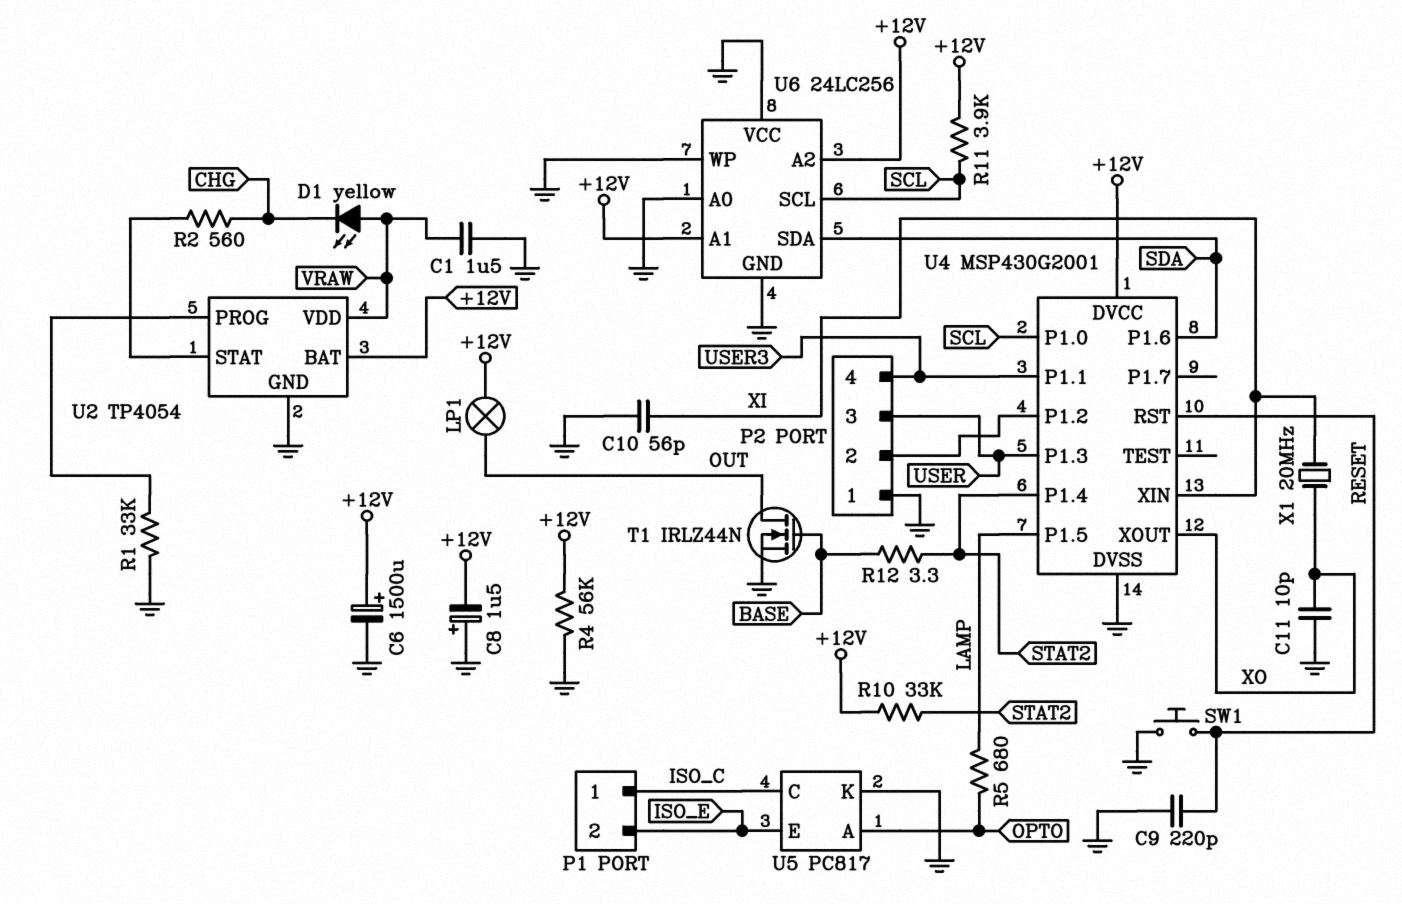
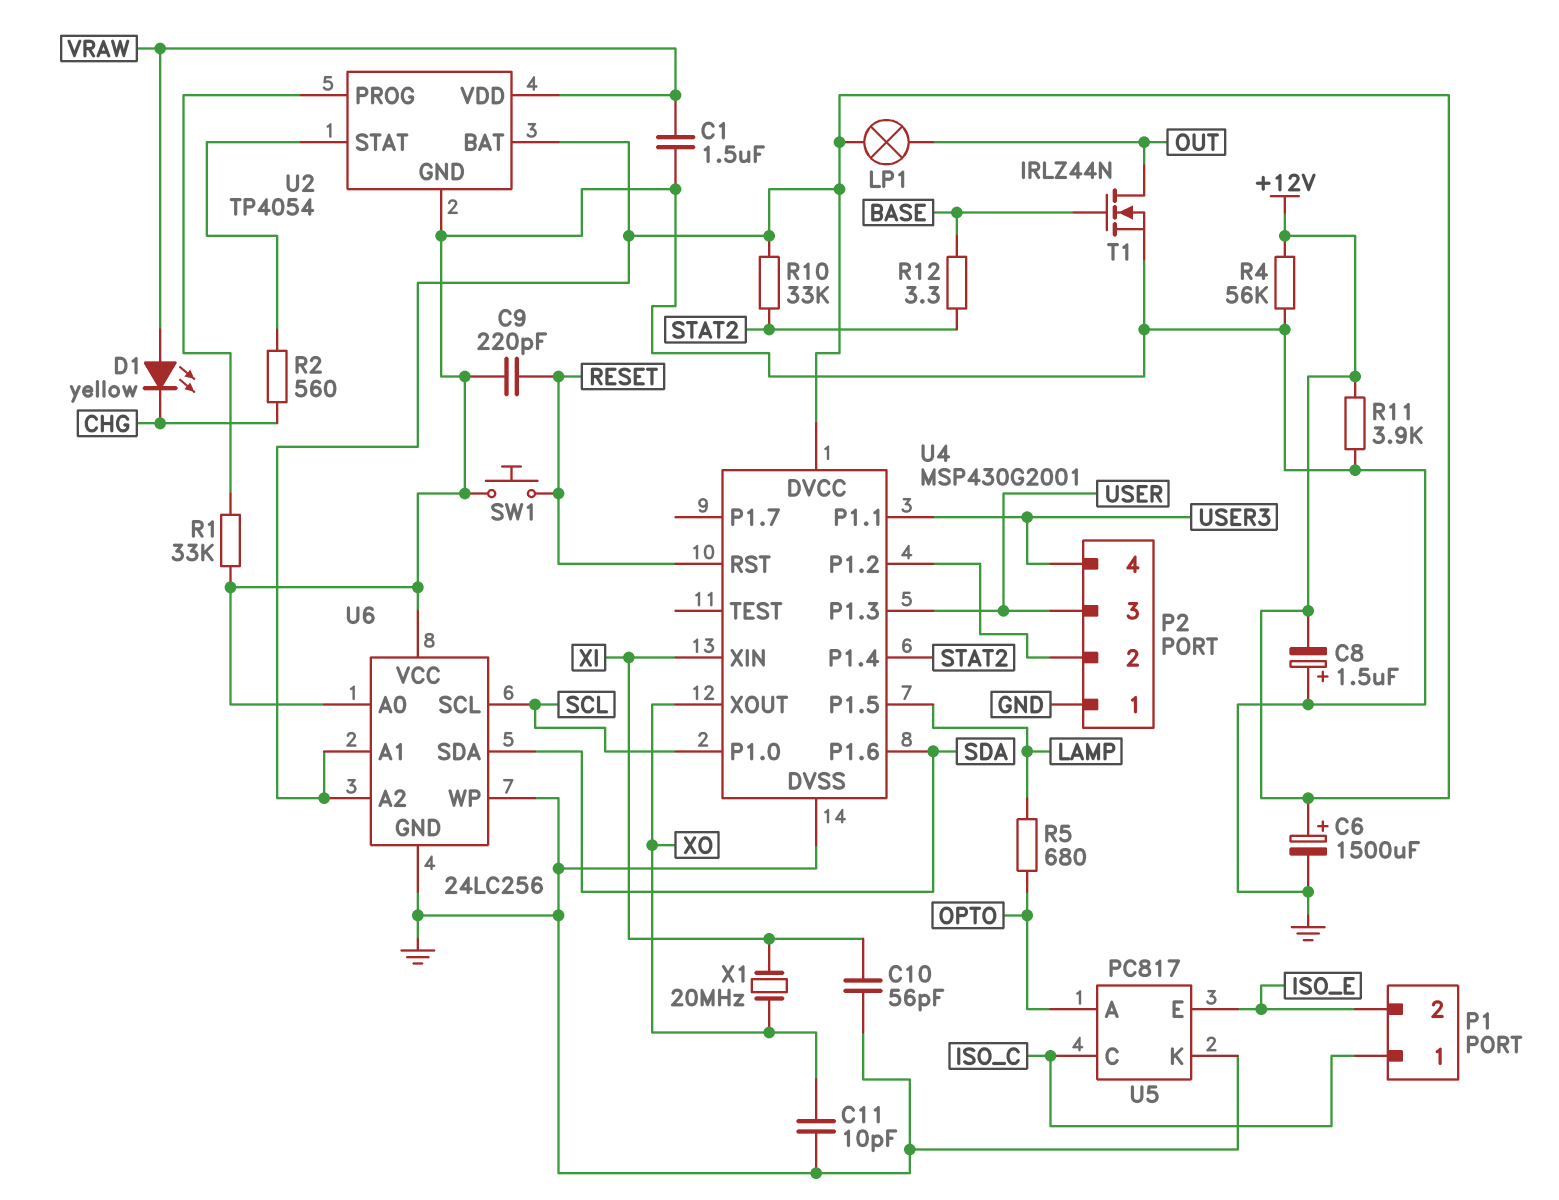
R11: 3.9k (+12V, SCL) -> 3.9k (+12V, GND)

